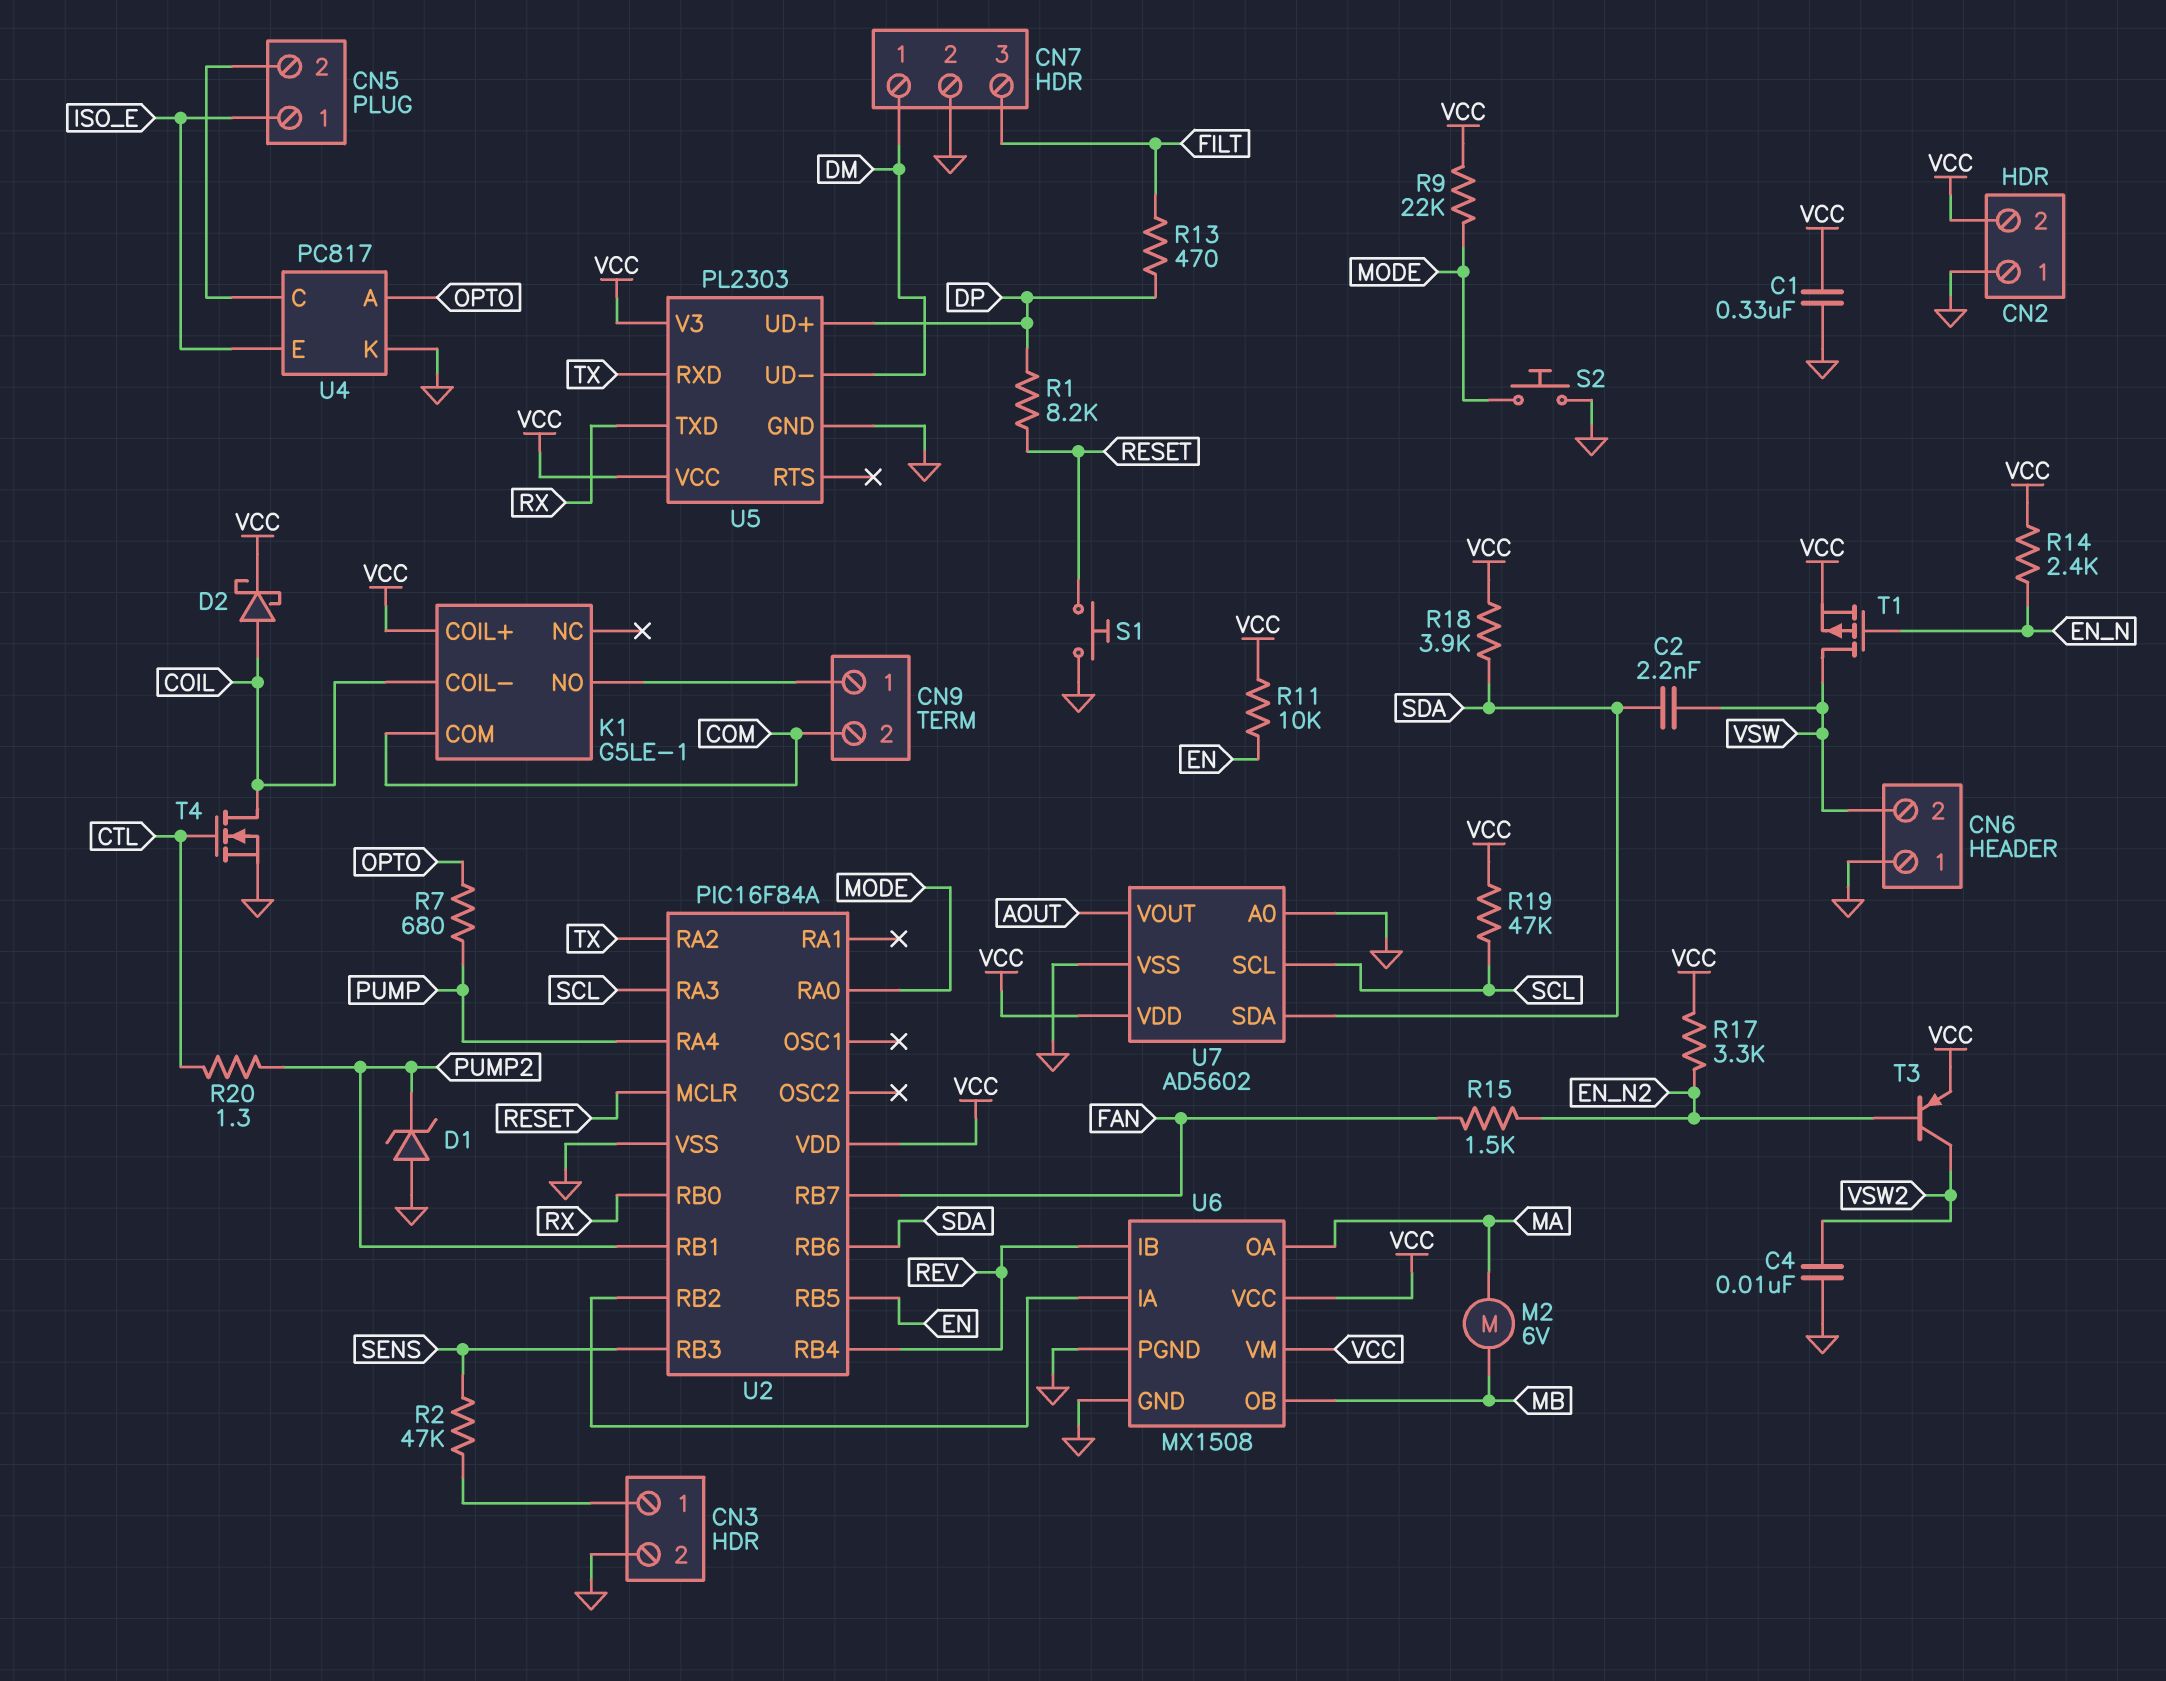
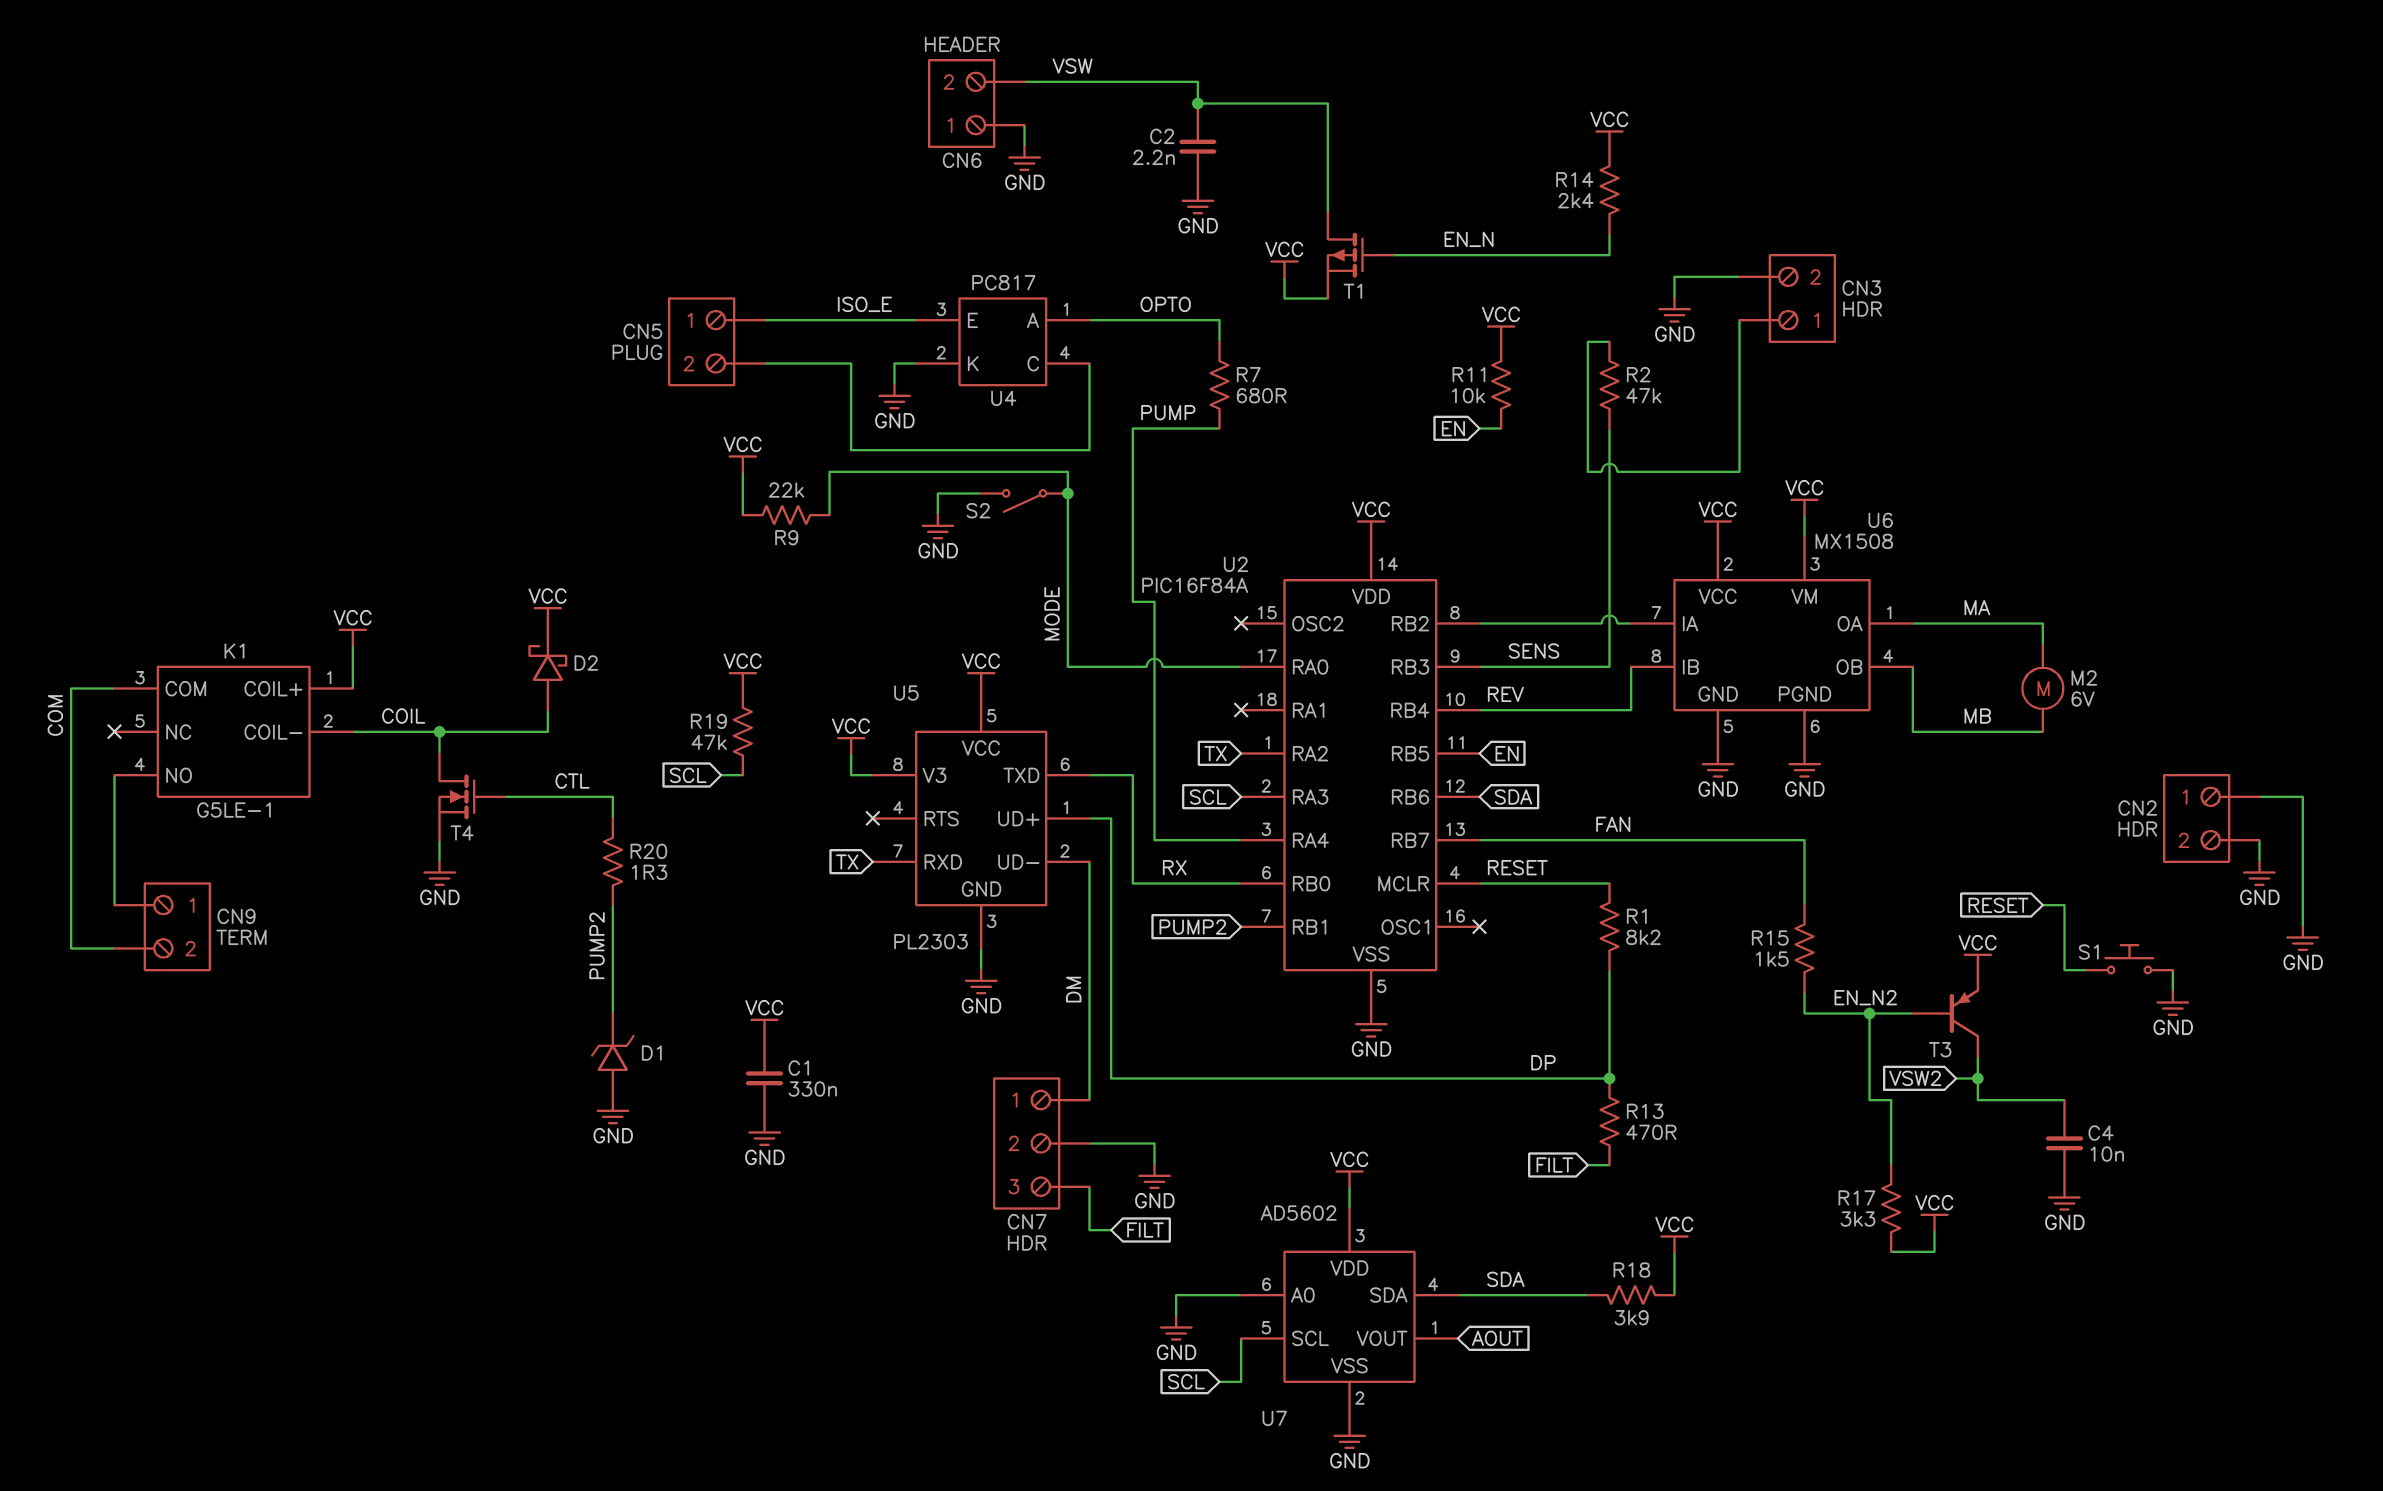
C2: 2.2nF (SDA, VSW) -> 2.2nF (GND, VSW)
CN2 pin 2: VCC -> GND
S2: button (GND, MODE) -> switch (GND, MODE)

